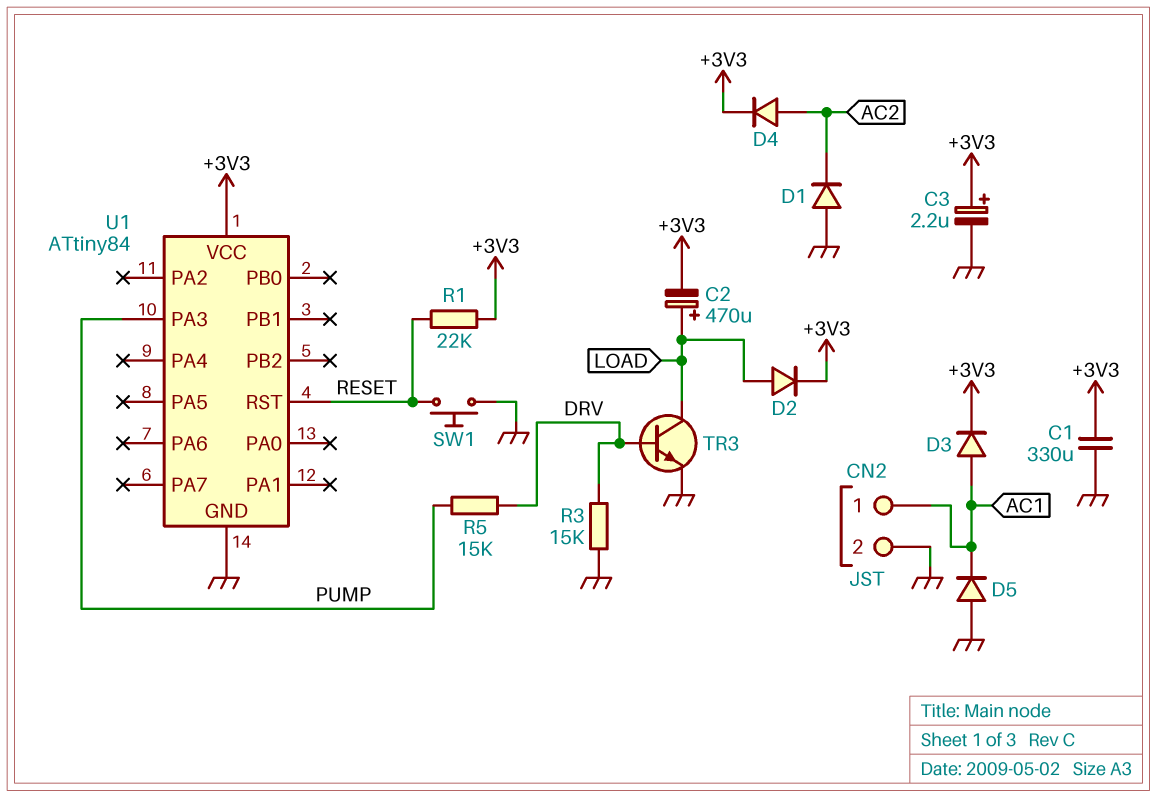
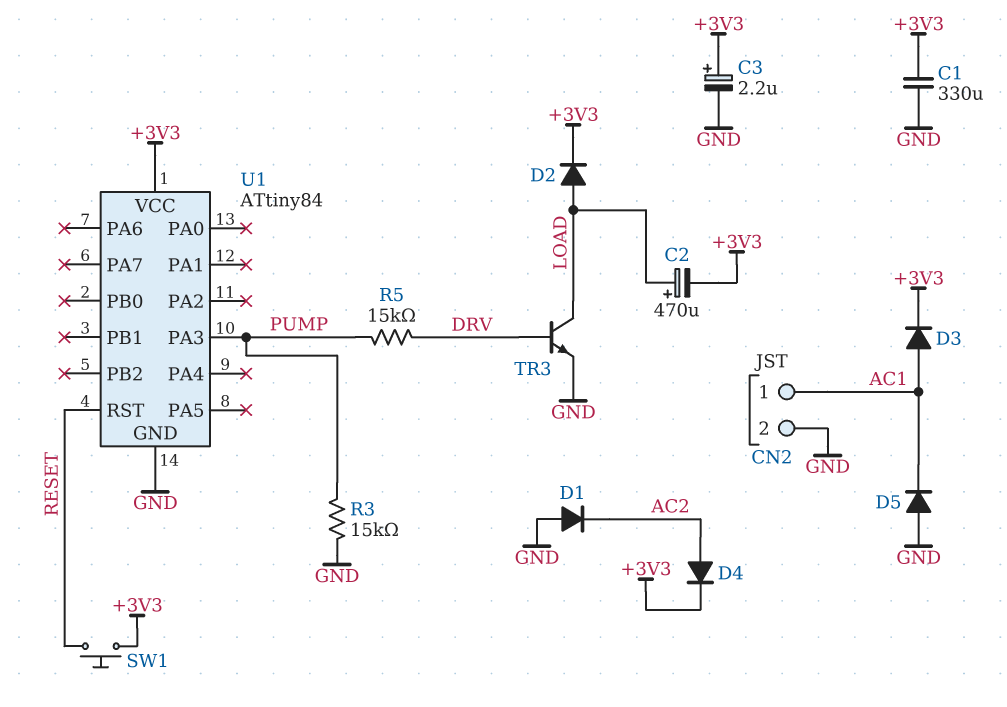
R1: 22k (+3V3, RESET) -> none
R3: 15k (DRV, GND) -> 15k (GND, PUMP)
SW1: button (GND, RESET) -> button (+3V3, RESET)

